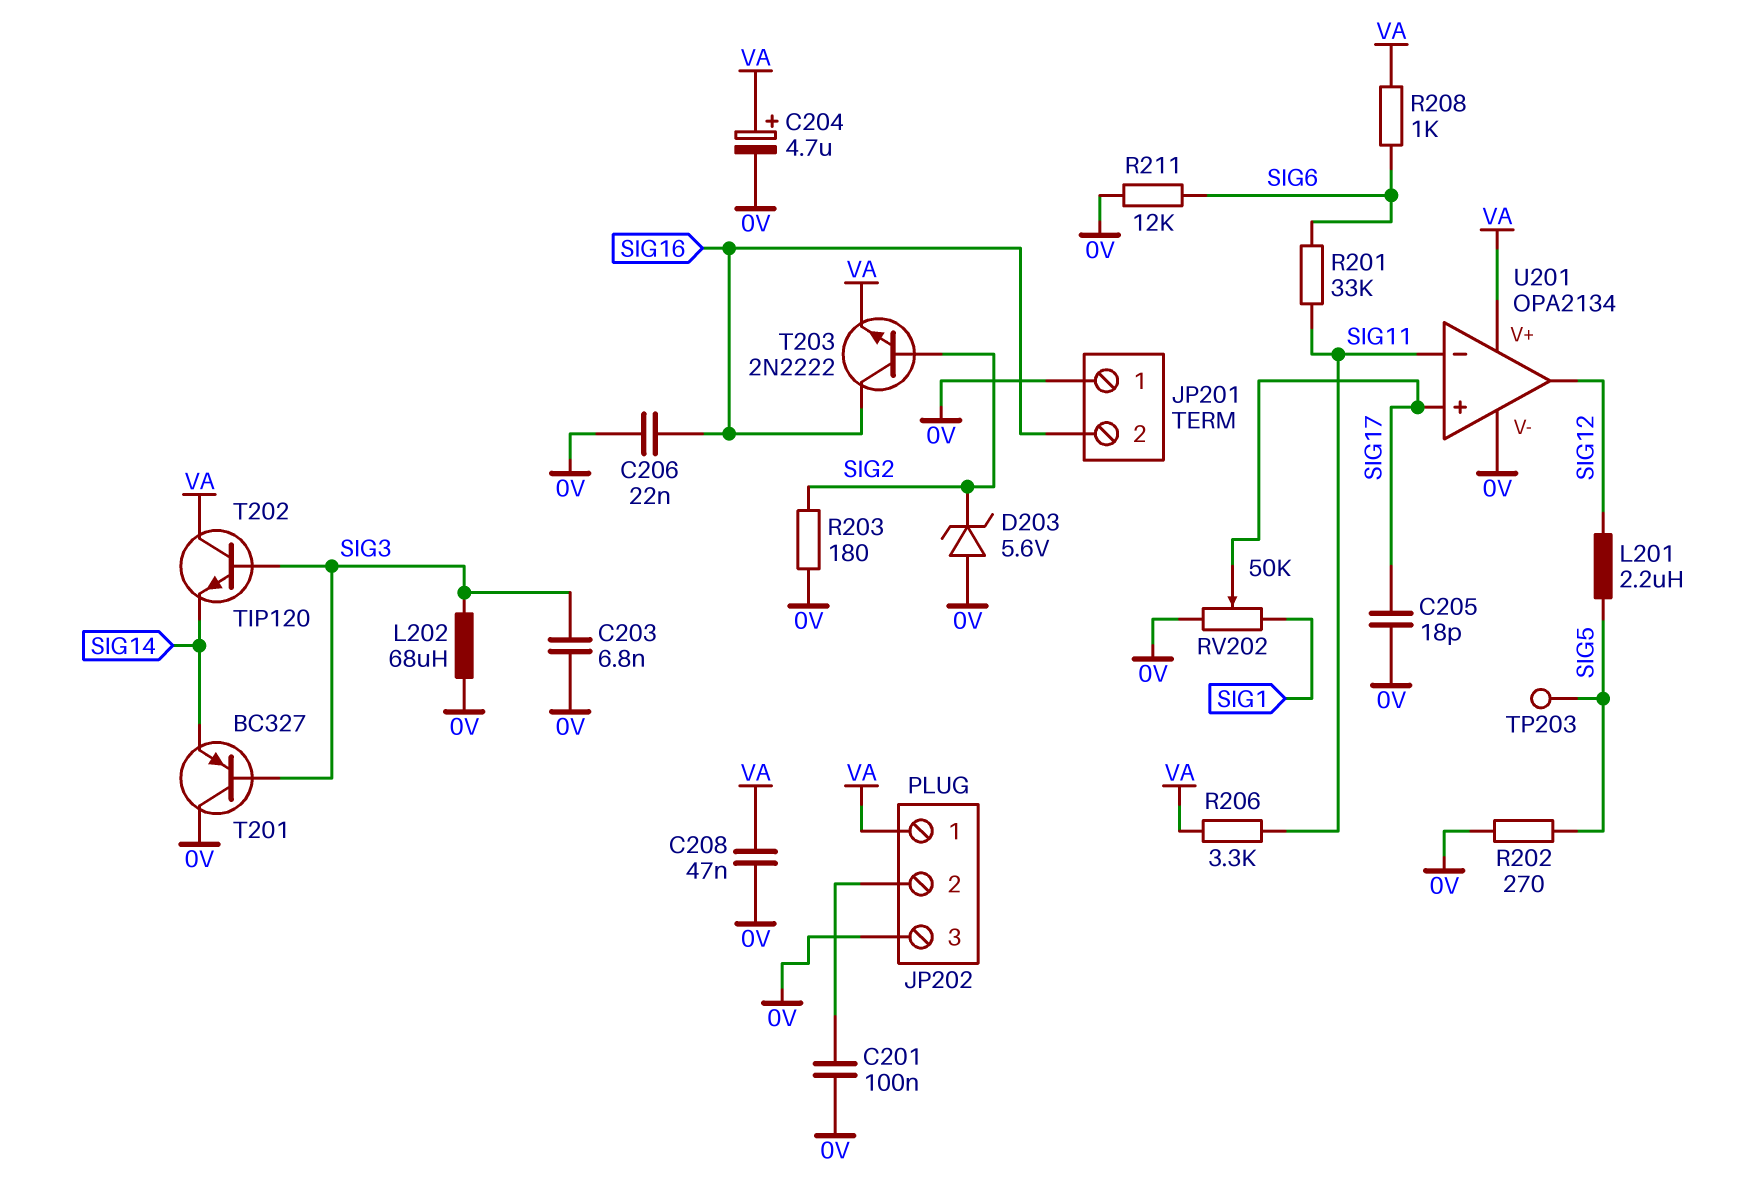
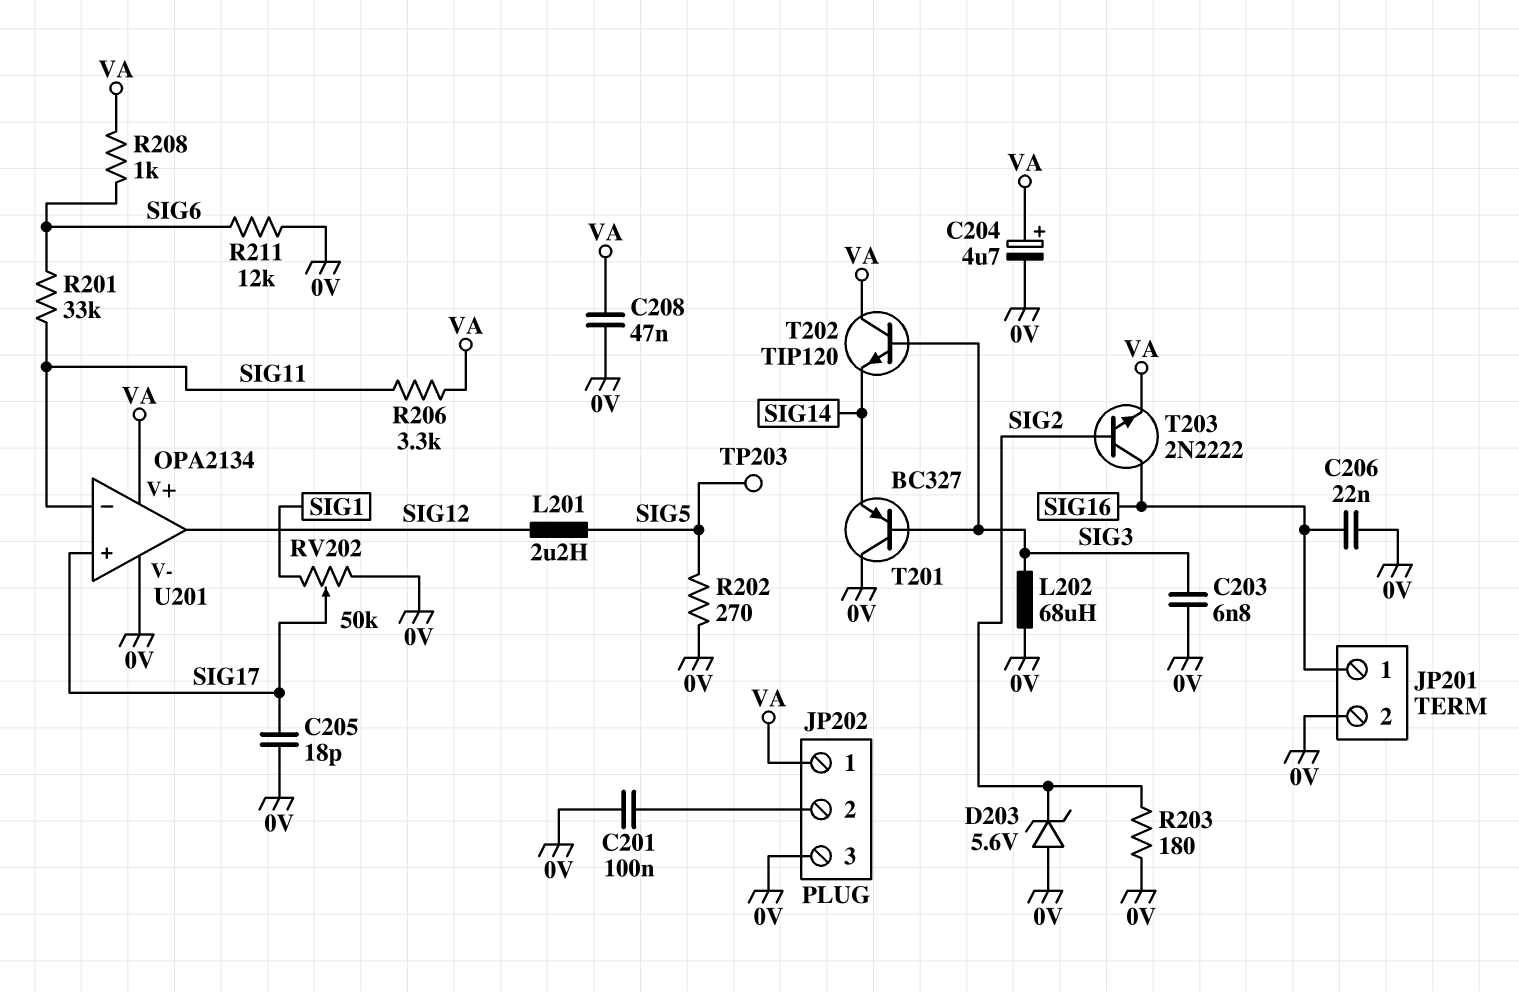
JP201 pin 1: 0V -> SIG16
JP201 pin 2: SIG16 -> 0V

